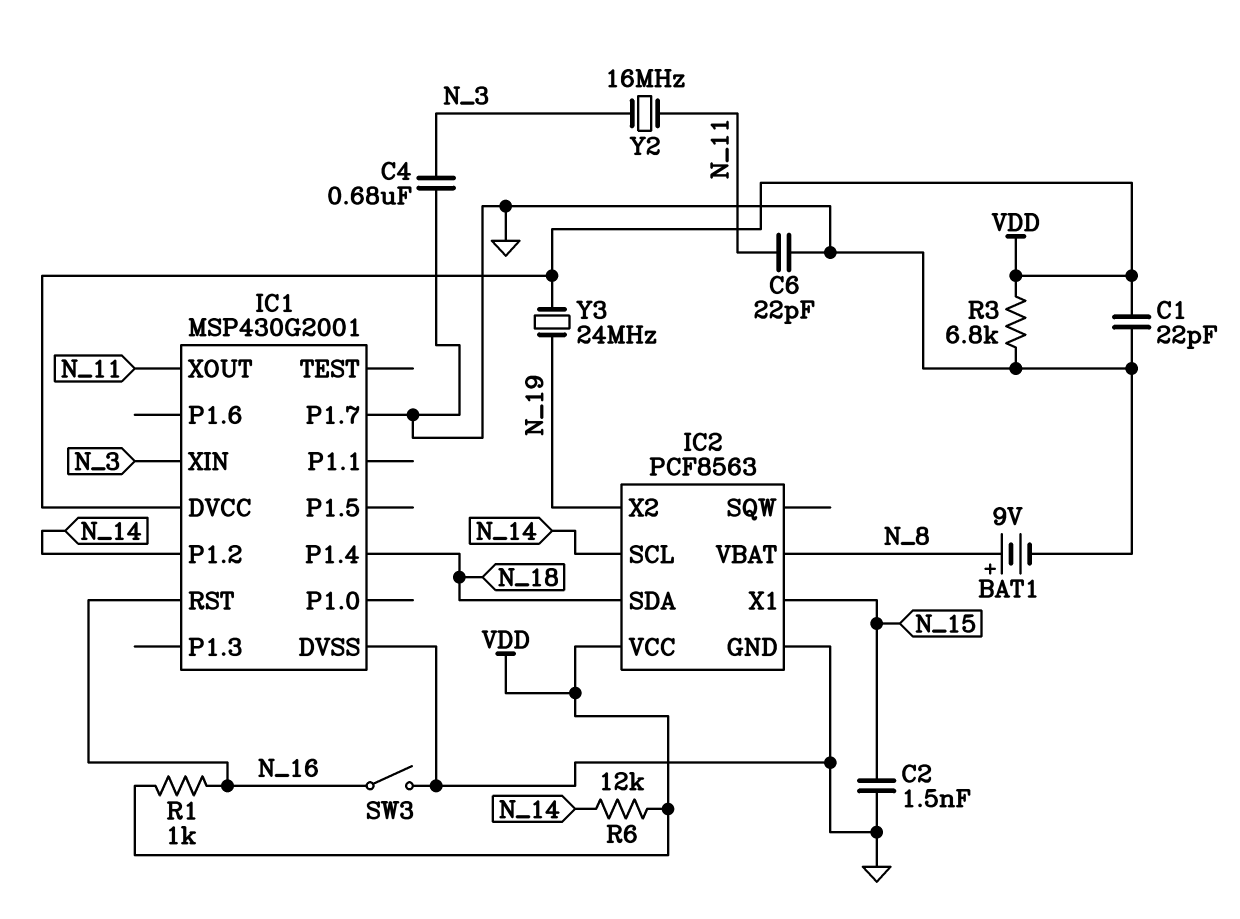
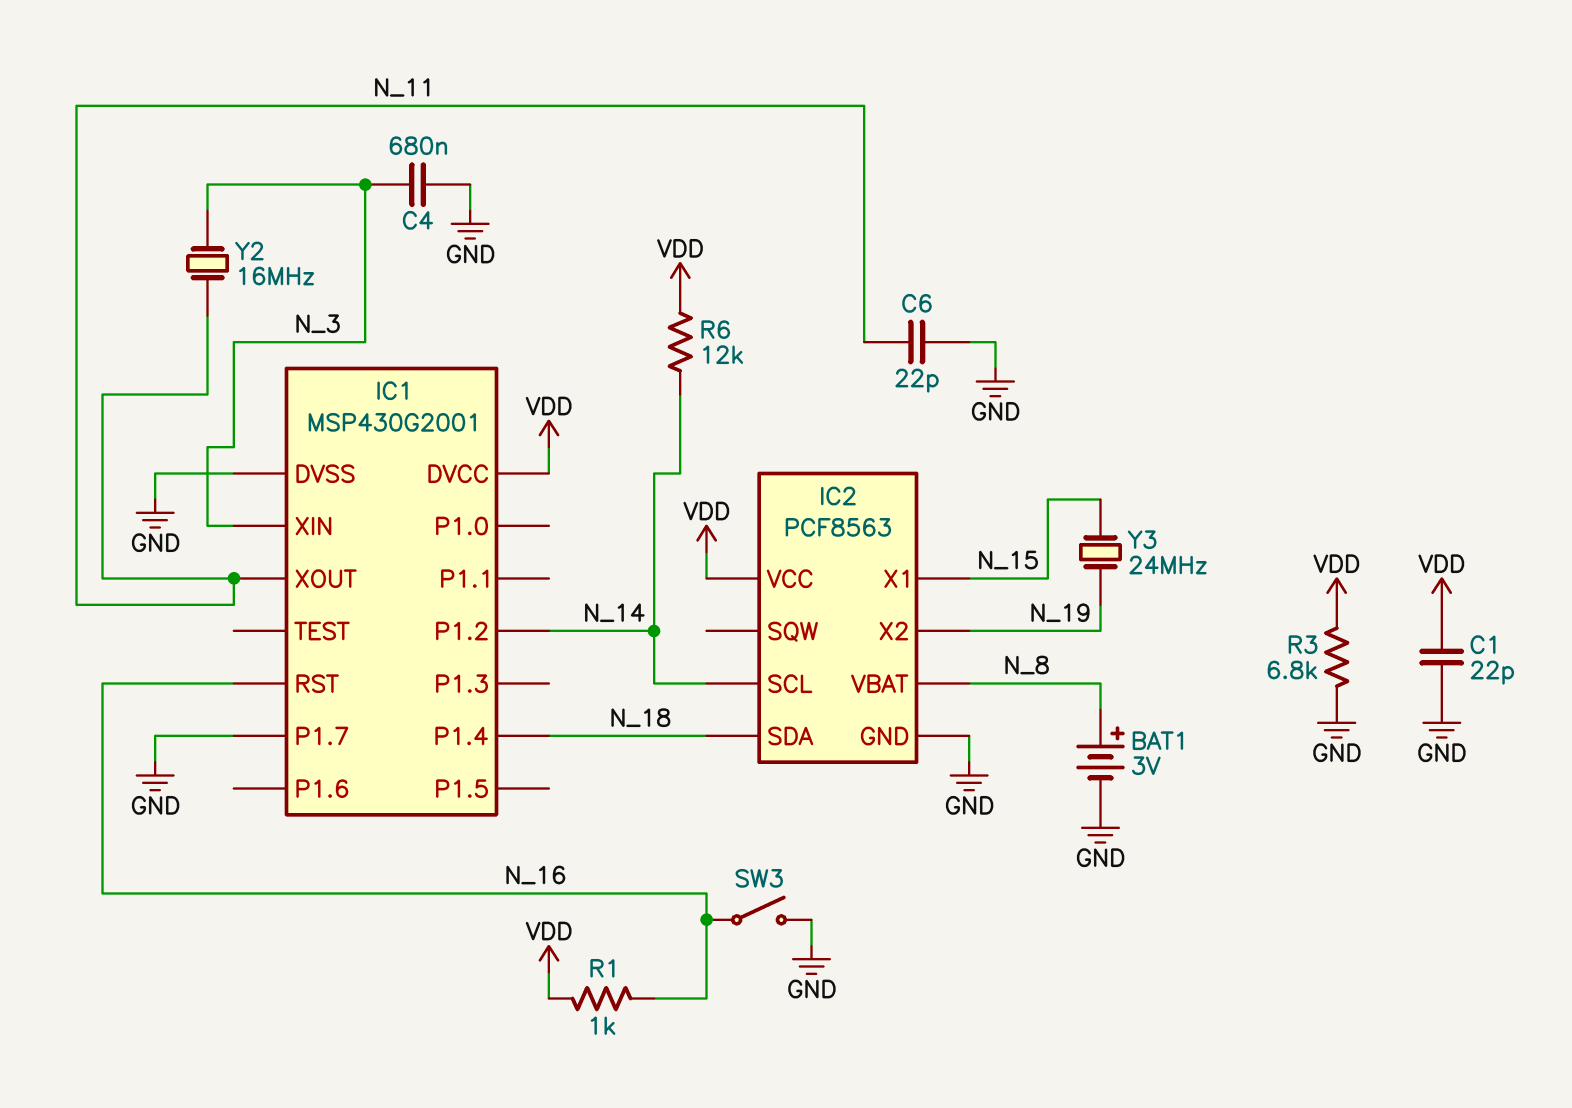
BAT1: 9V (plus N_8, minus GND) -> 3V (plus N_8, minus GND)
C2: 1.5nF (GND, N_15) -> none
Y3: 24MHz (N_19, VDD) -> 24MHz (N_15, N_19)

